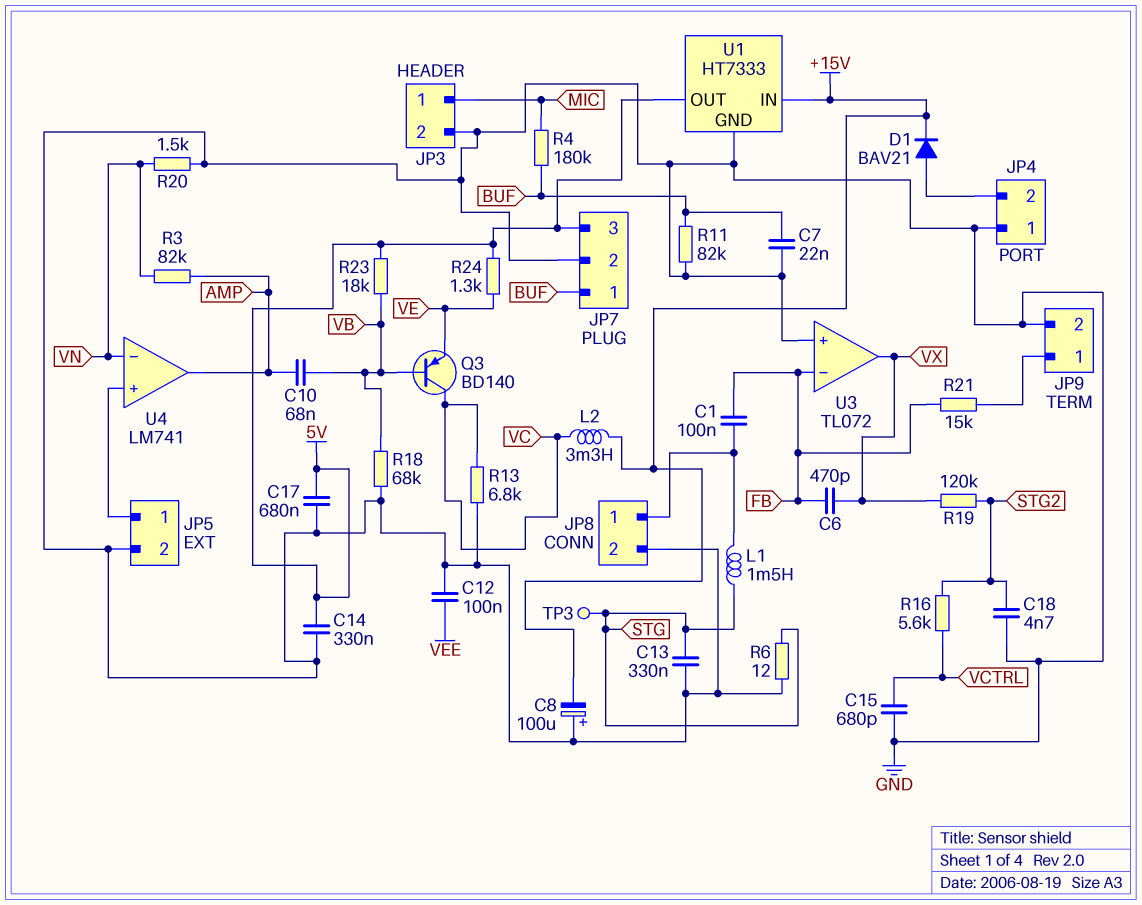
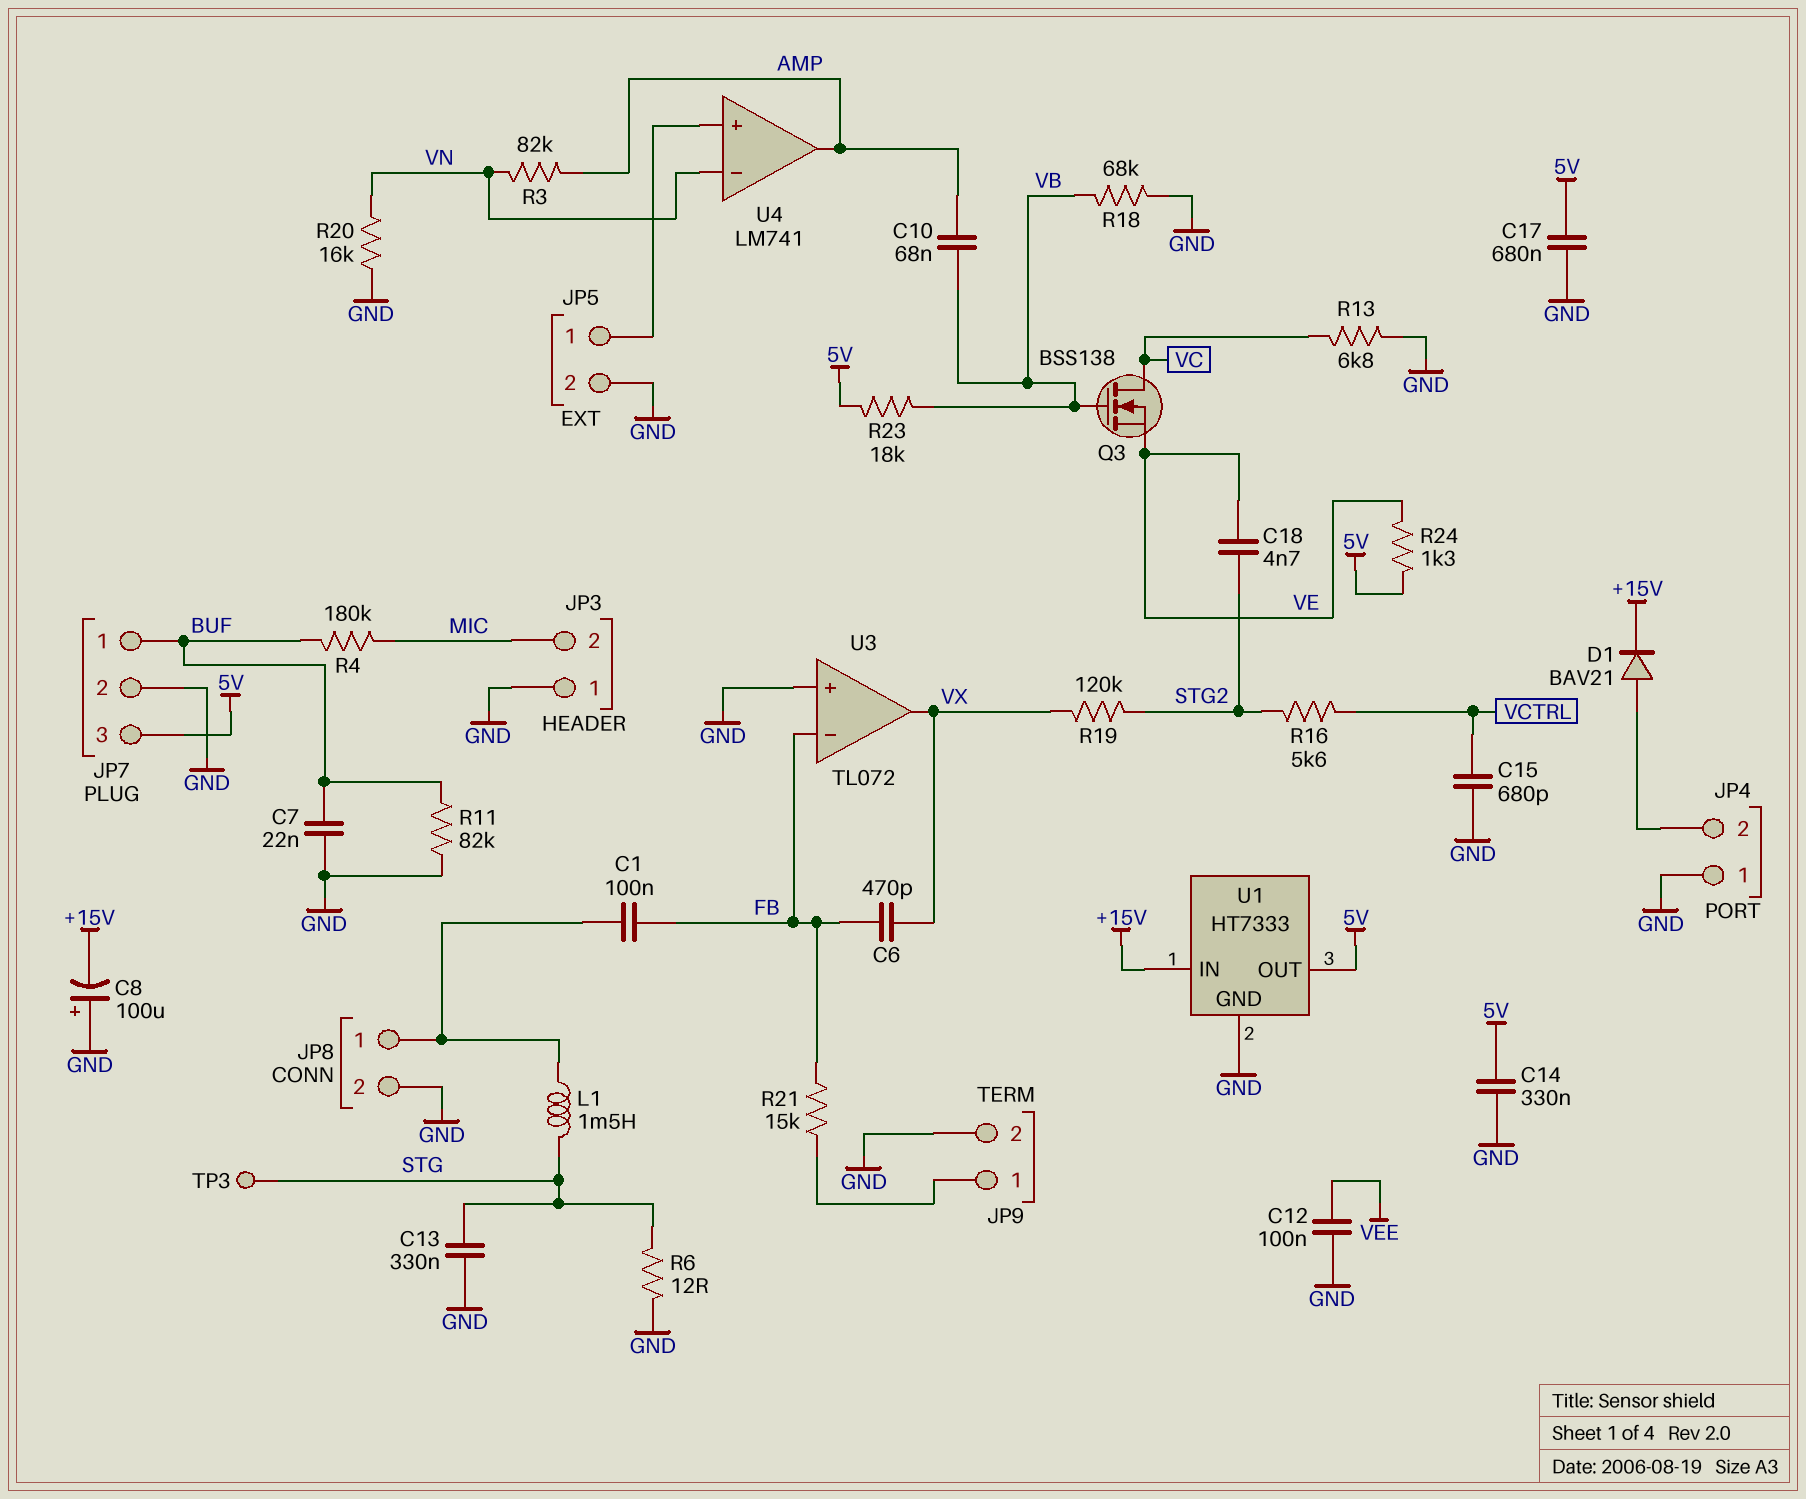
C18: 4.7nF (GND, STG2) -> 4.7nF (STG2, VE)
JP3 pin 1: MIC -> GND
JP3 pin 2: GND -> MIC
L2: 3.3mH (+15V, VC) -> none
Q3: PNP BD140 (B VB, C VC, E VE) -> NMOS BSS138 (G VB, D VC, S VE)
R20: 1.5k (GND, VN) -> 16k (GND, VN)

